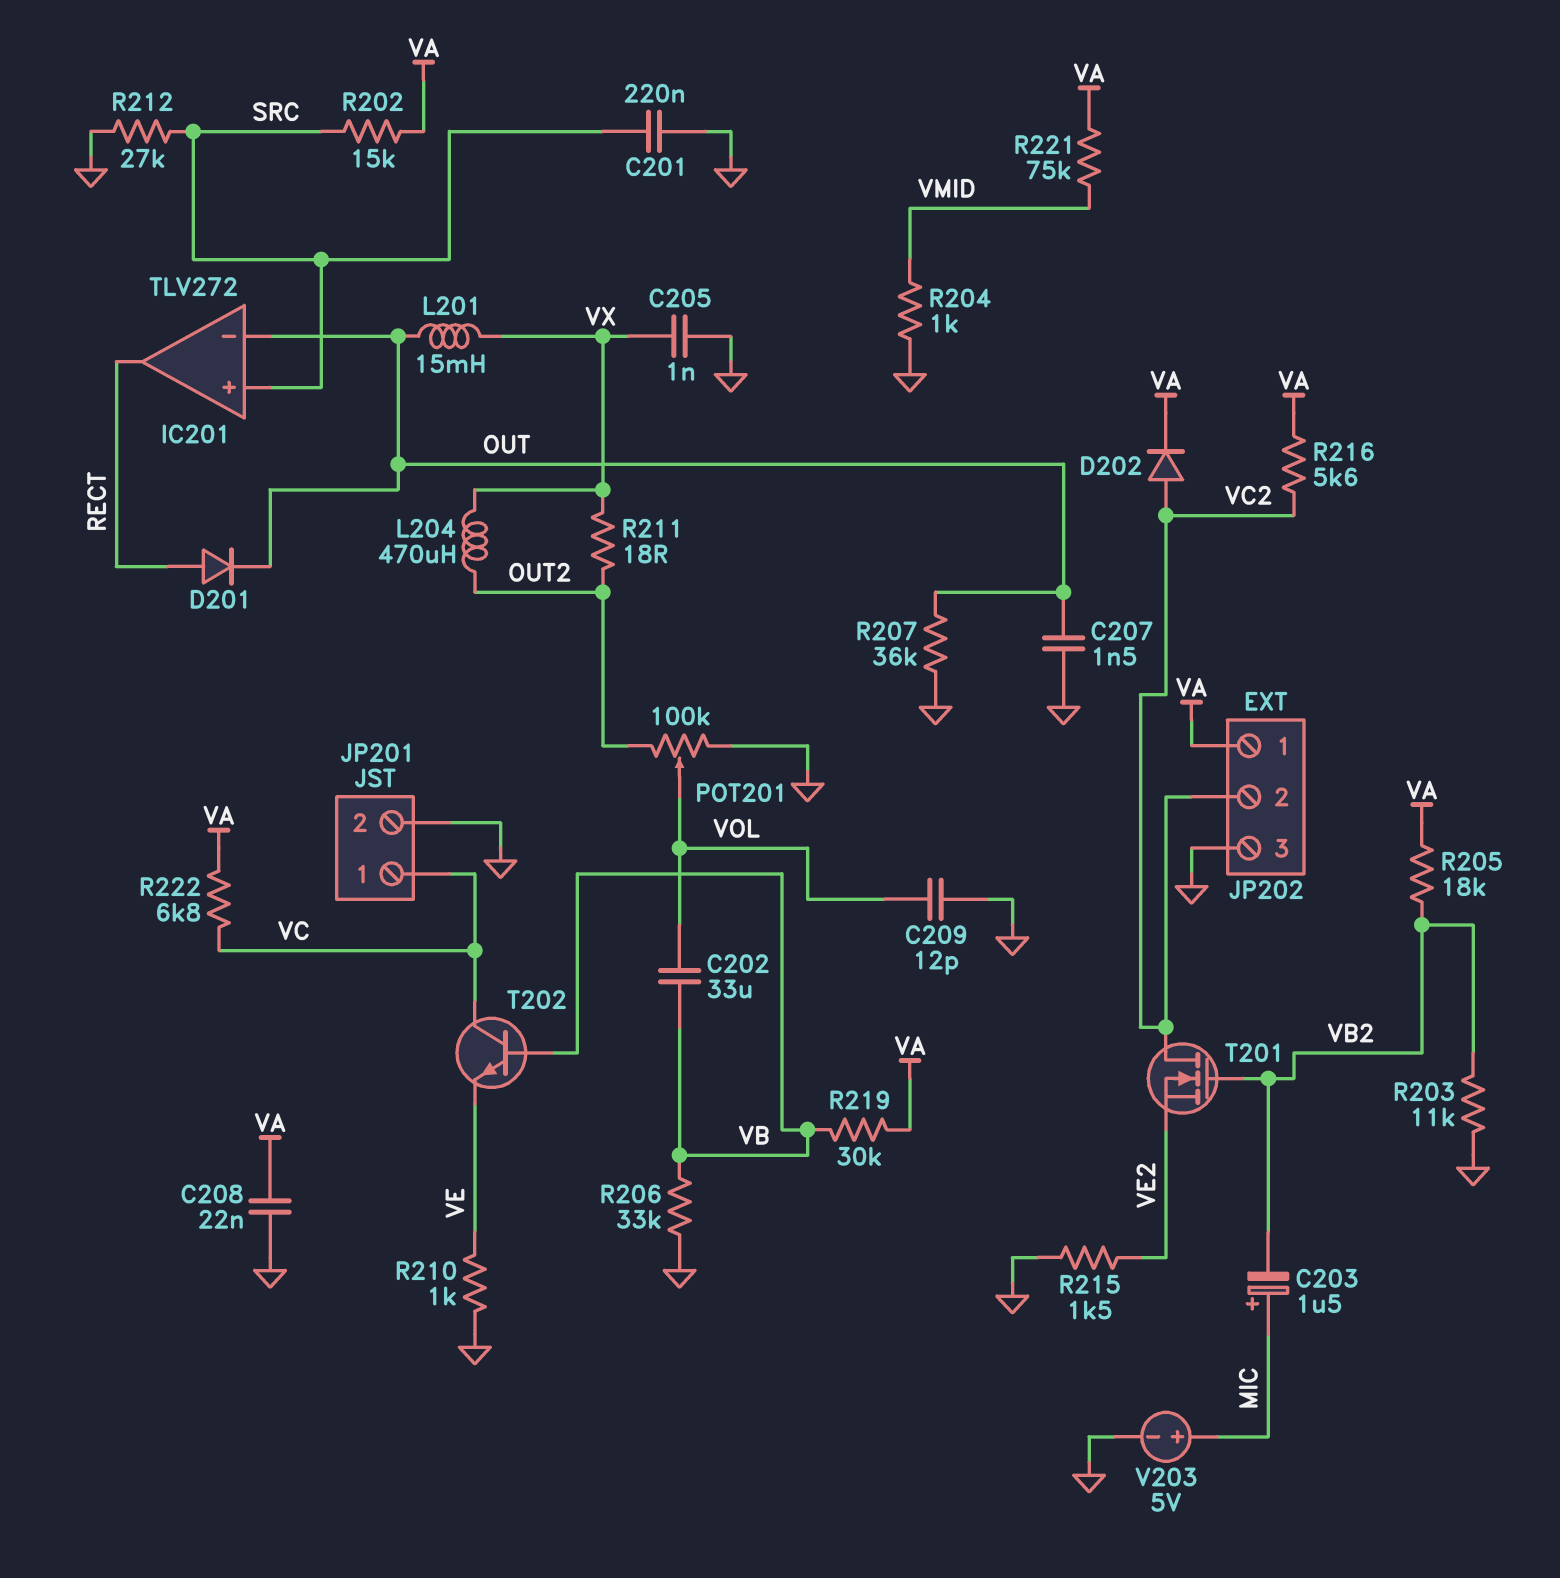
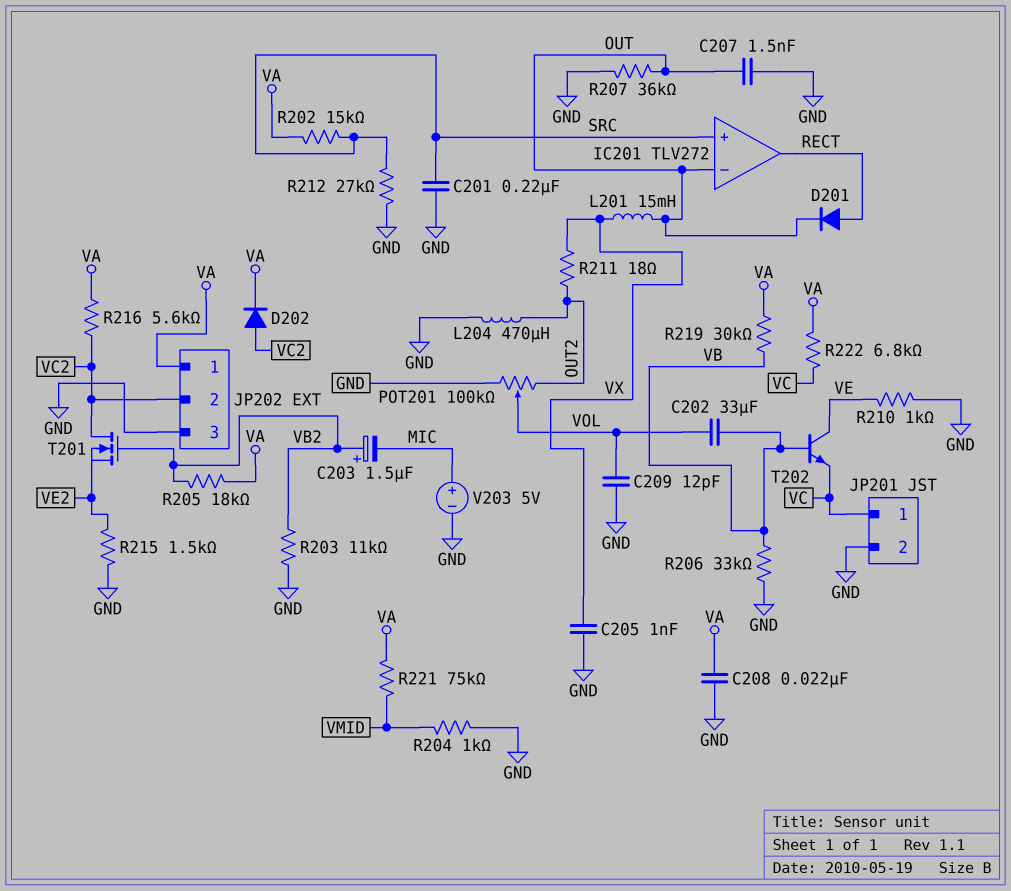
C203: 1.5uF (plus MIC, minus VB2) -> 1.5uF (plus VB2, minus MIC)
L204: 470uH (OUT2, VX) -> 470uH (GND, OUT2)
T202: NPN (B VB, C VC, E VE) -> NPN (B VB, C VE, E VC)

